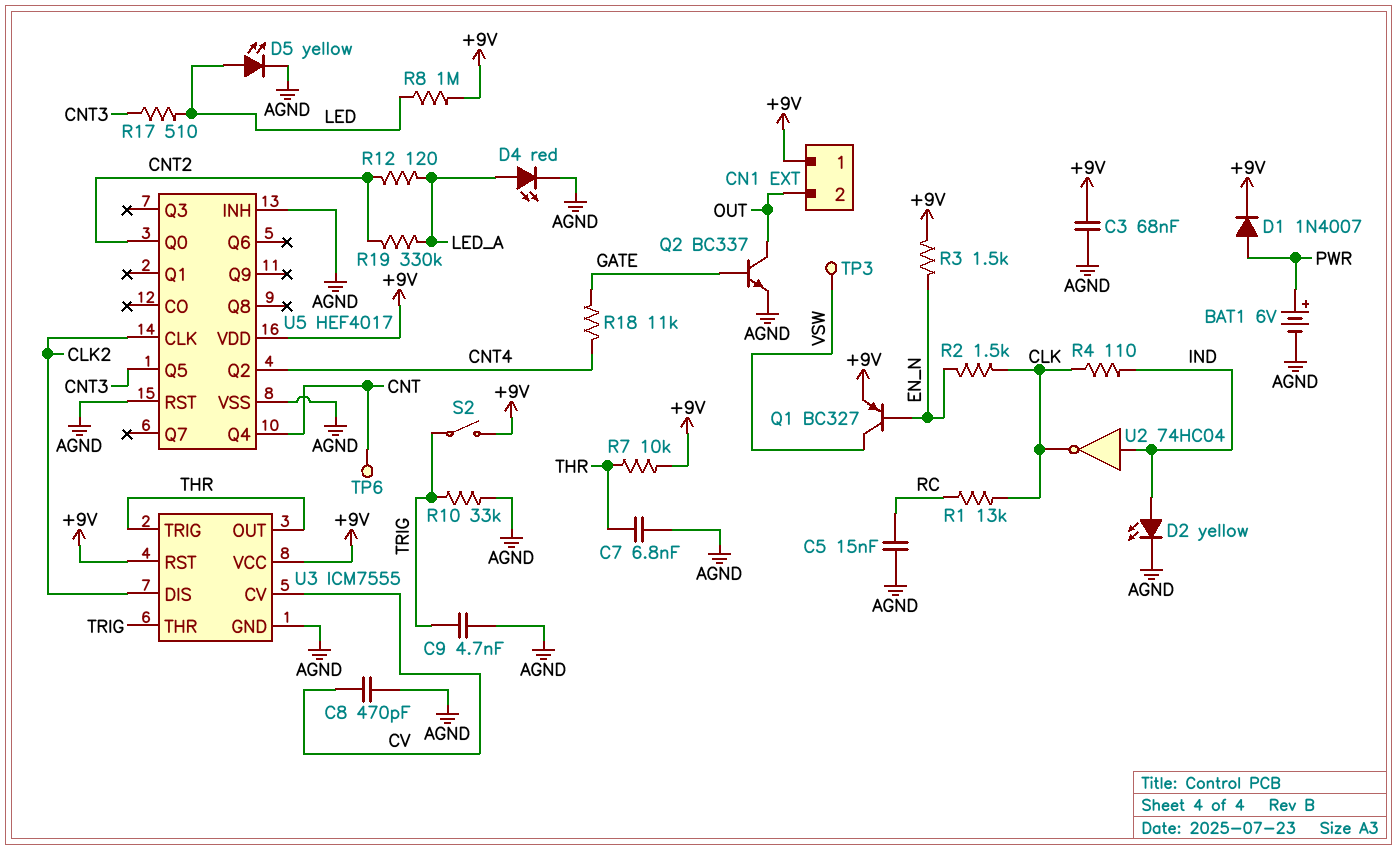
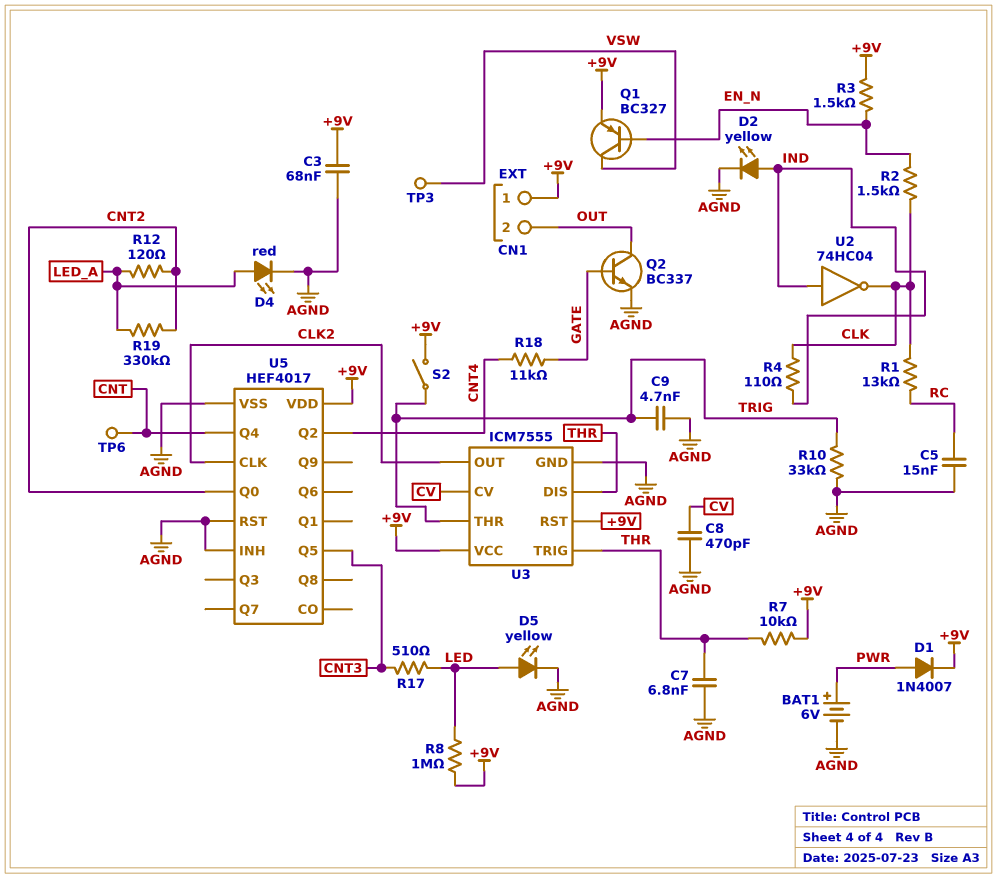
U3 pin DIS: CLK2 -> THR
U3 pin OUT: THR -> CLK2

